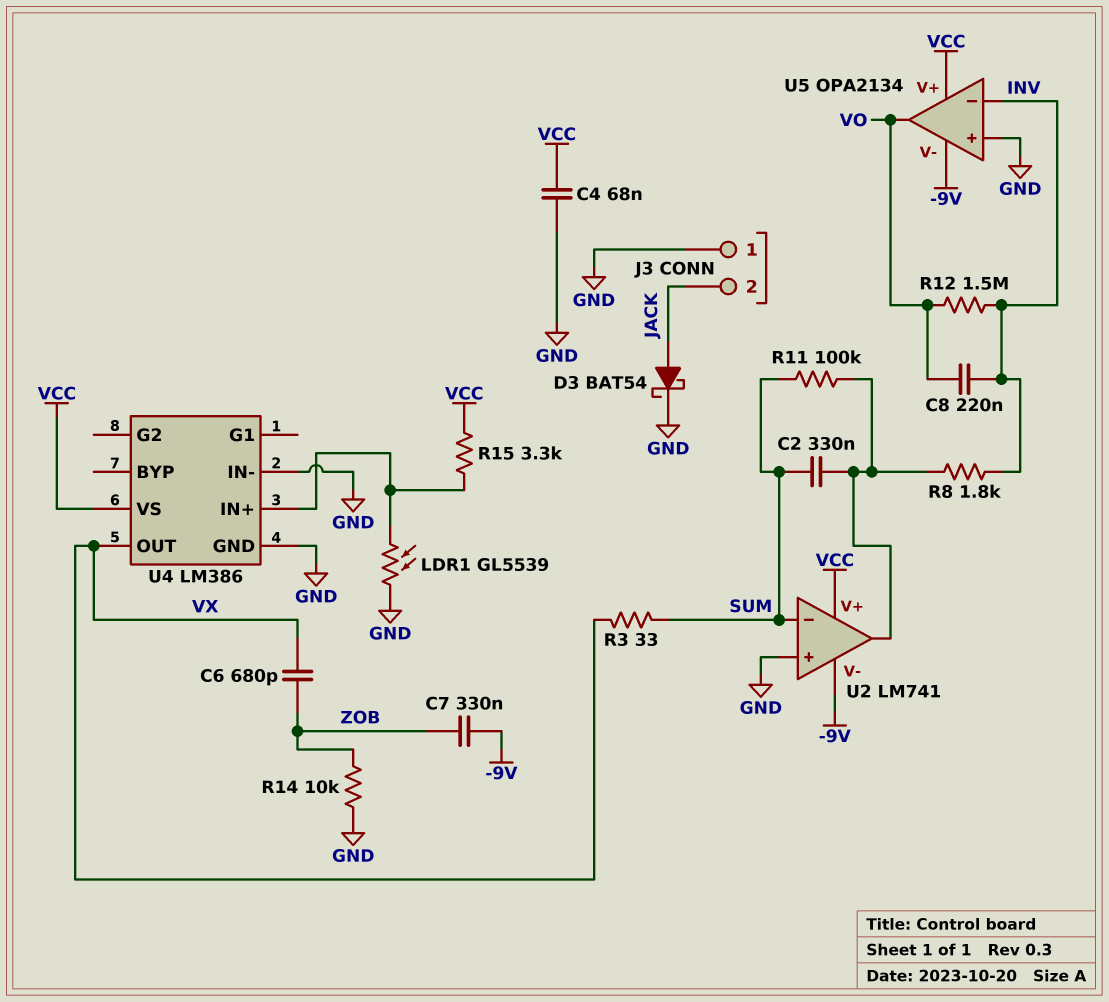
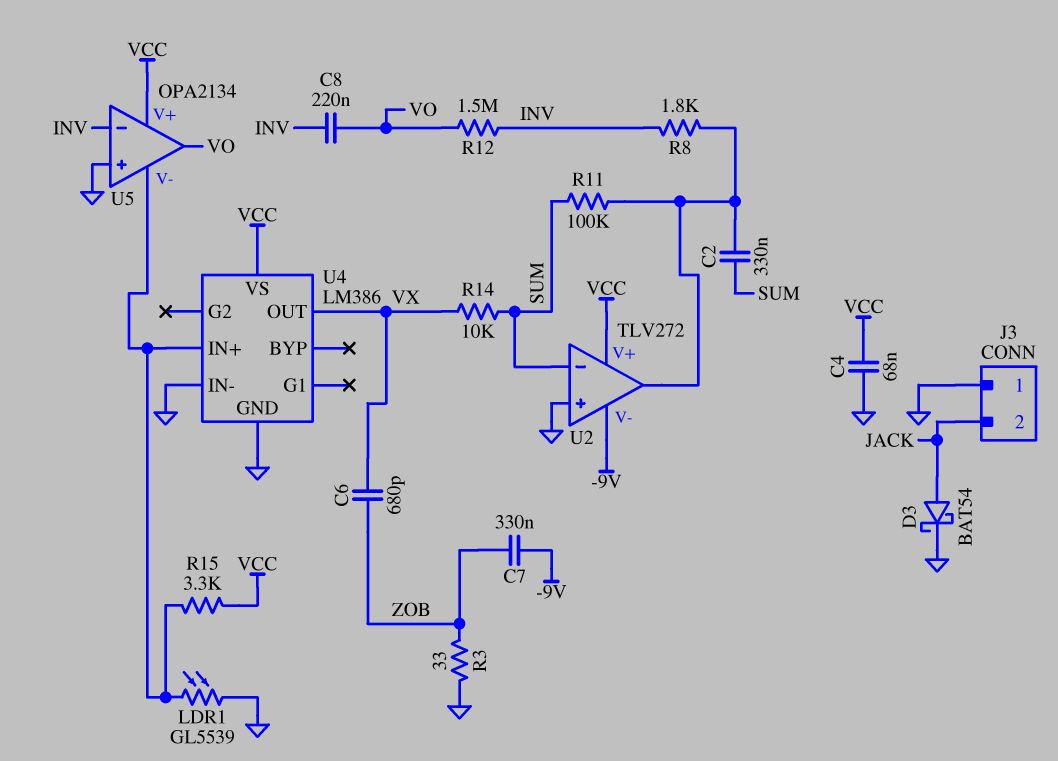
R3: 33 (SUM, VX) -> 33 (GND, ZOB)
R14: 10k (GND, ZOB) -> 10k (SUM, VX)
U2: LM741 -> TLV272
U5 pin V-: -9V -> U4/IN+

